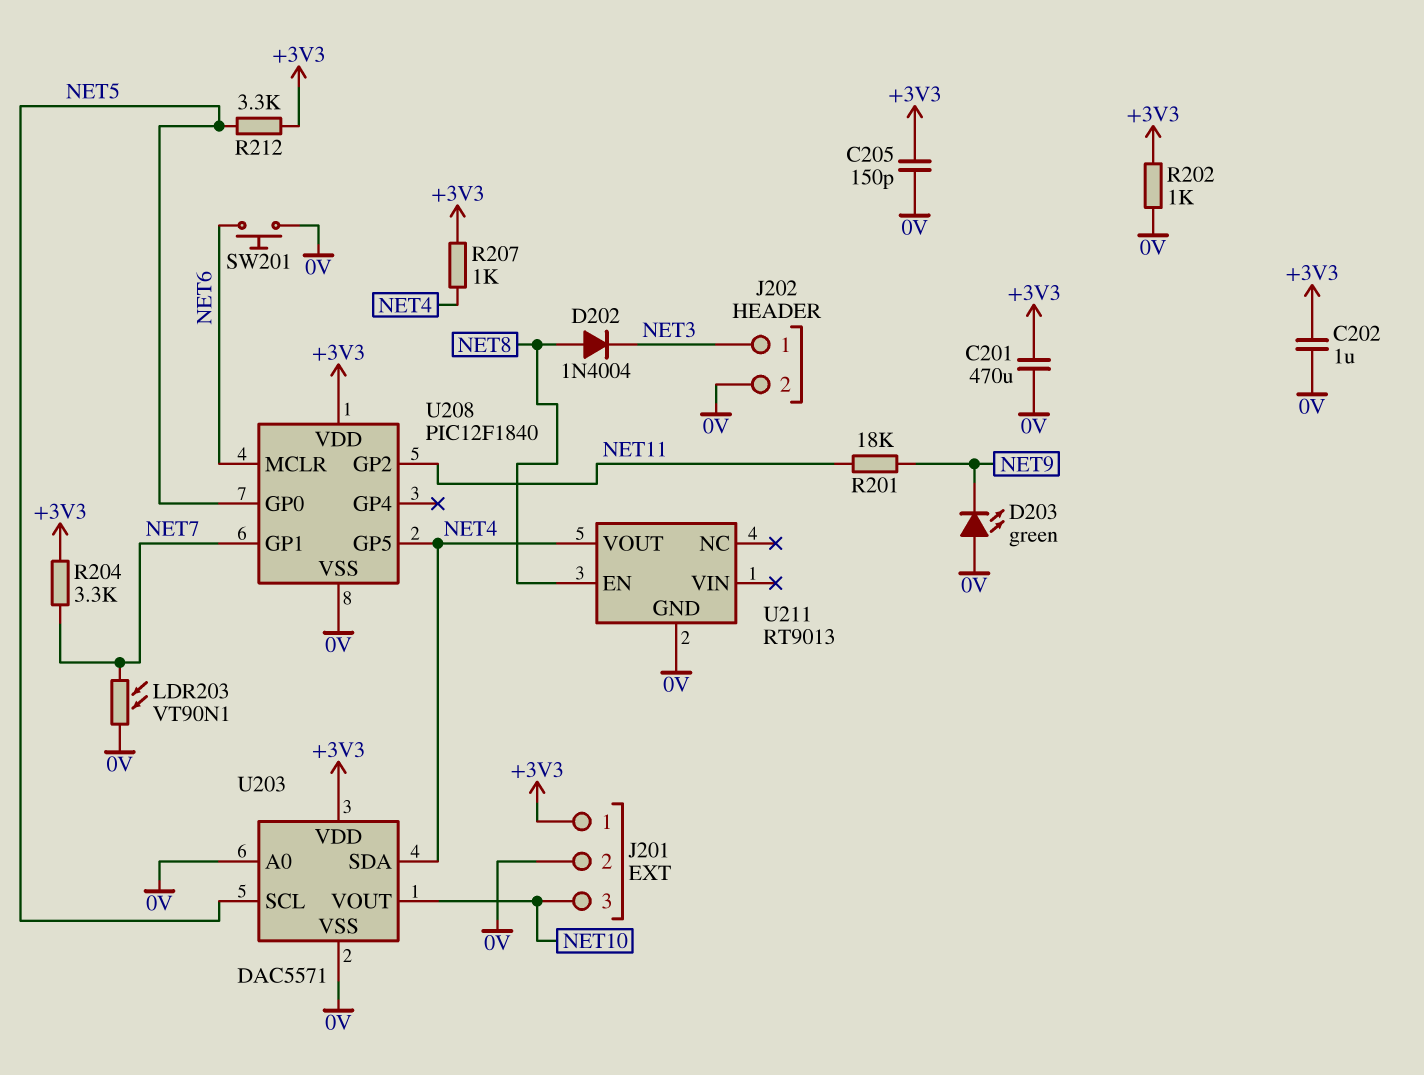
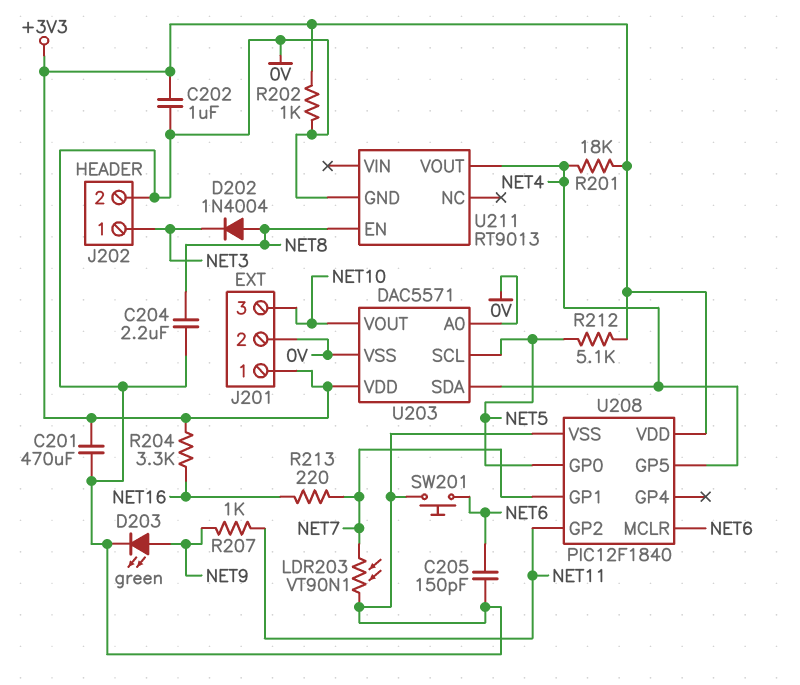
C204: none -> 2.2uF (0V, NET8)
C205: 150pF (+3V3, 0V) -> 150pF (0V, NET6)
D203: LED green (A 0V, K NET9) -> LED green (A NET9, K 0V)
R201: 18k (NET9, NET11) -> 18k (+3V3, NET4)
R204: 3.3k (+3V3, NET7) -> 3.3k (+3V3, NET16)
R207: 1k (+3V3, NET4) -> 1k (NET9, NET11)
R212: 3.3k (+3V3, NET5) -> 5.1k (+3V3, NET5)
R213: none -> 220 (NET7, NET16)

